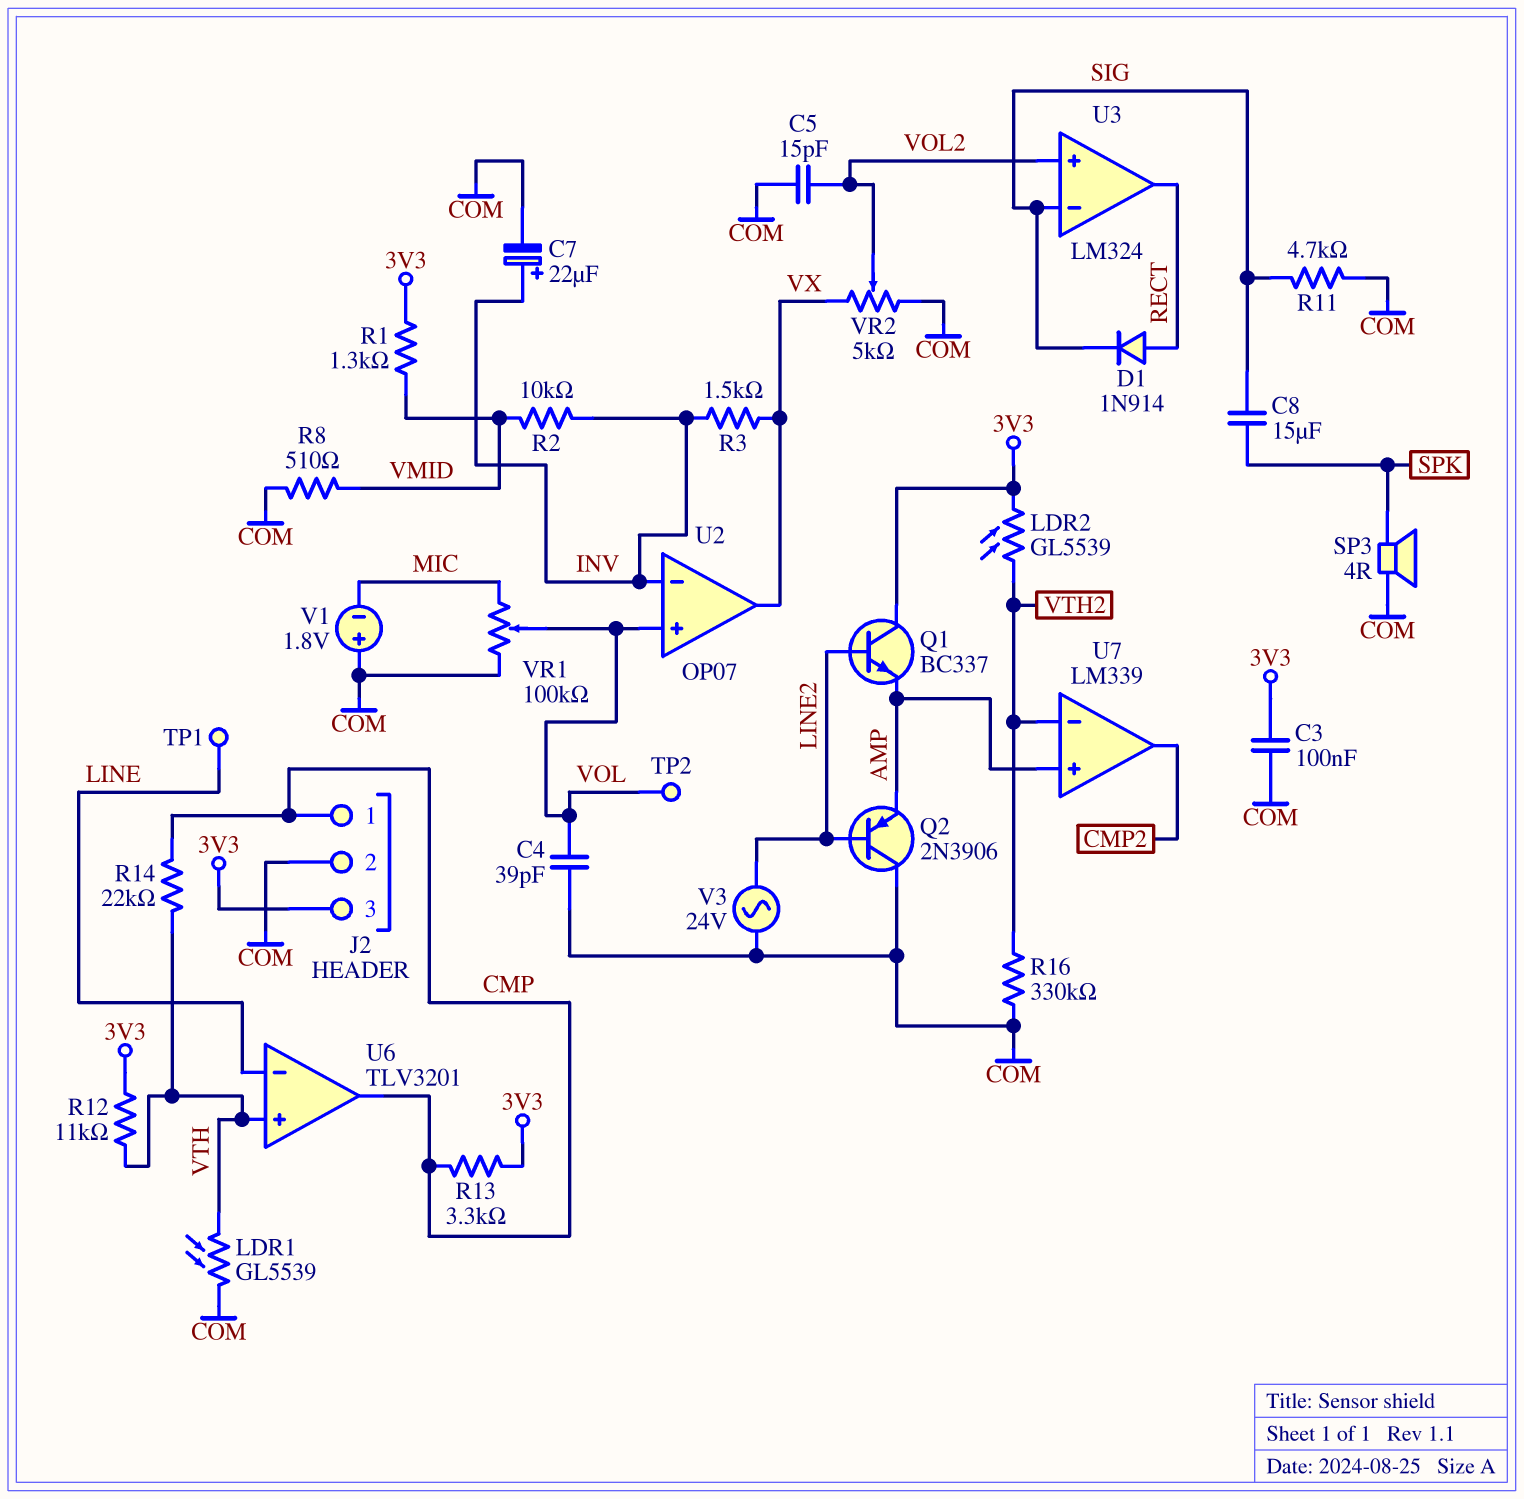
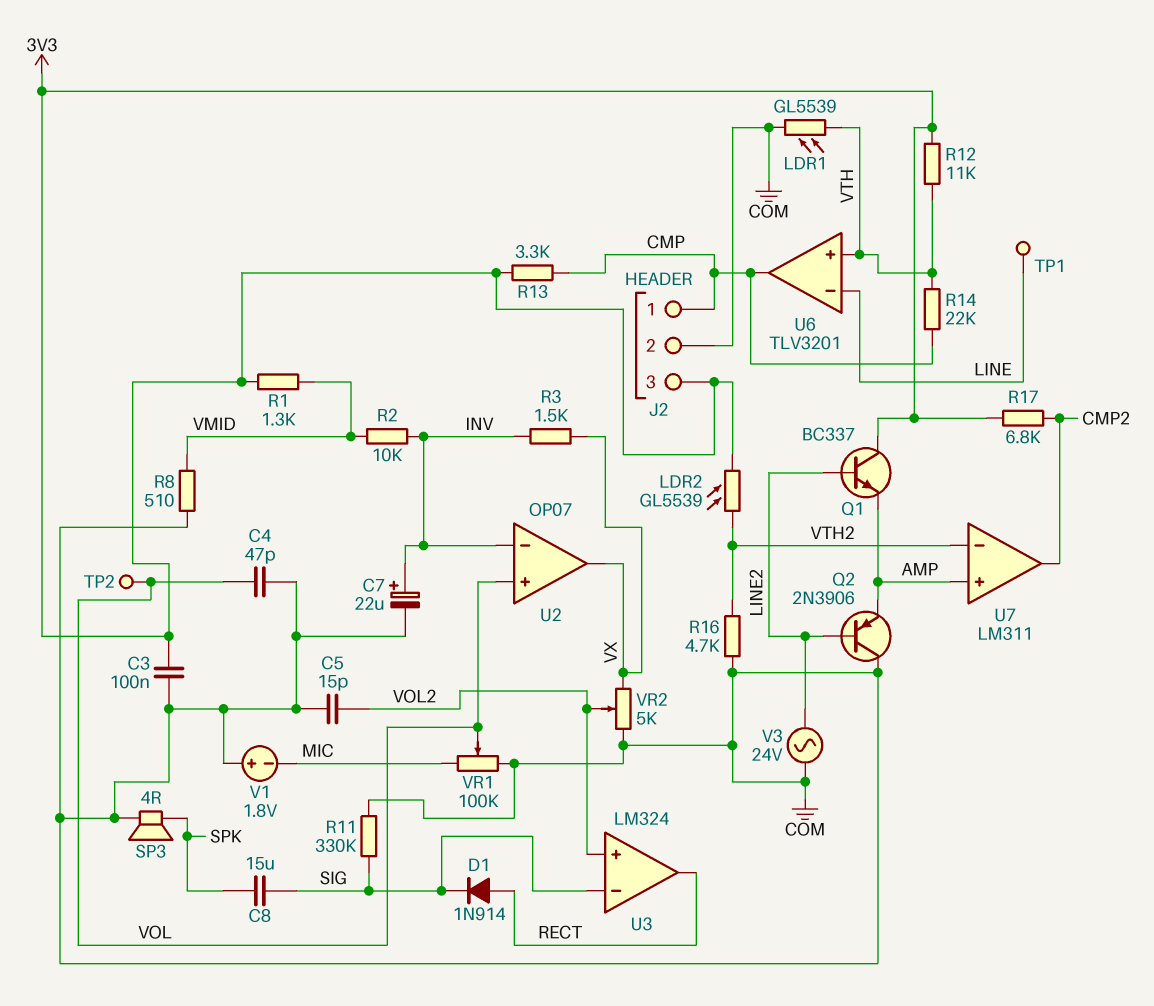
C4: 39pF (COM, VOL) -> 47pF (COM, VOL)
R11: 4.7k (COM, SIG) -> 330k (COM, SIG)
R16: 330k (COM, VTH2) -> 4.7k (COM, VTH2)
R17: none -> 6.8k (3V3, CMP2)
U7: LM339 -> LM311

